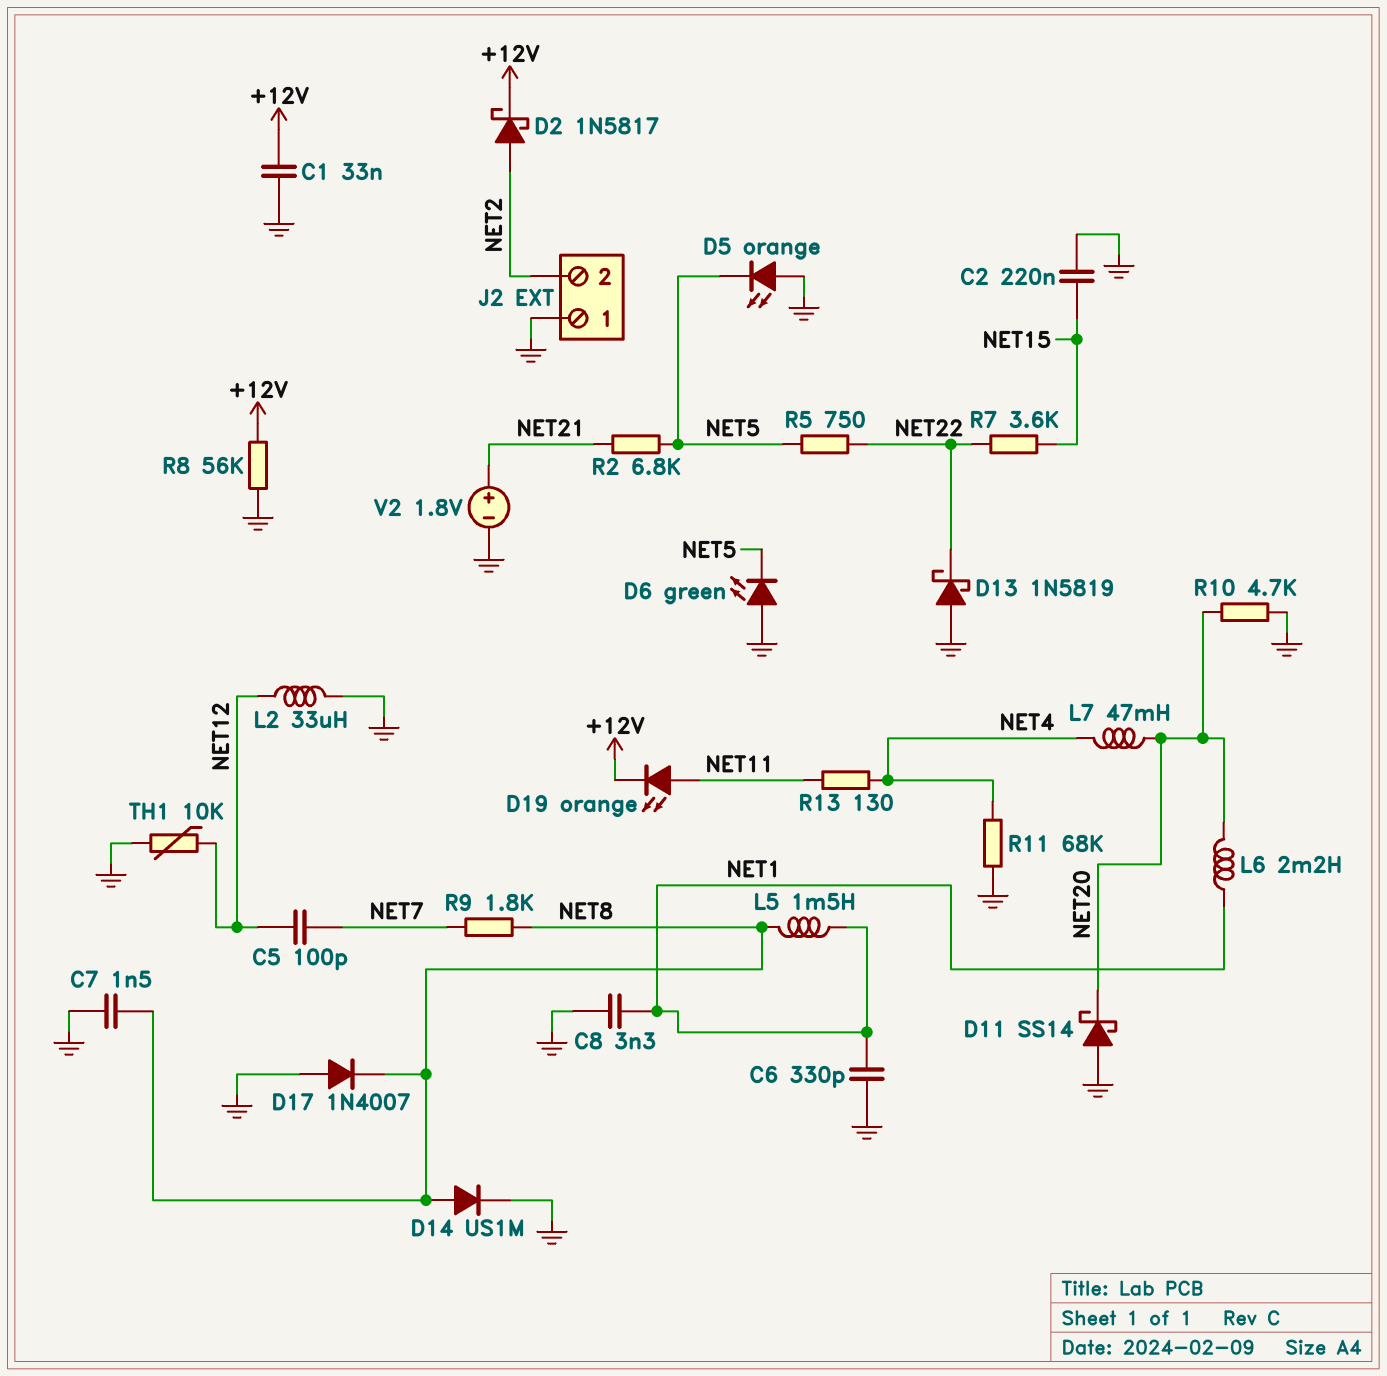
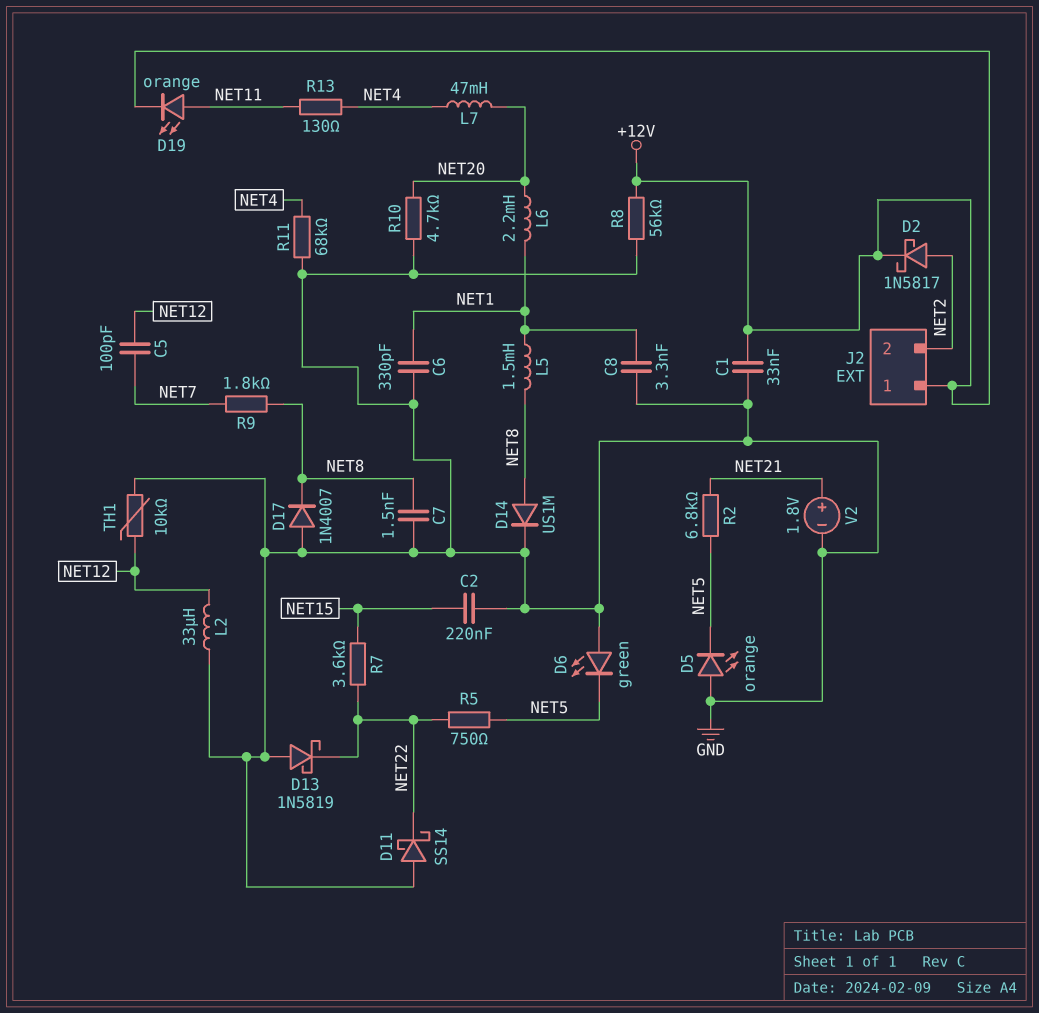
D11: schottky SS14 (A GND, K NET20) -> schottky SS14 (A GND, K NET22)
J2 pin 1: GND -> +12V

